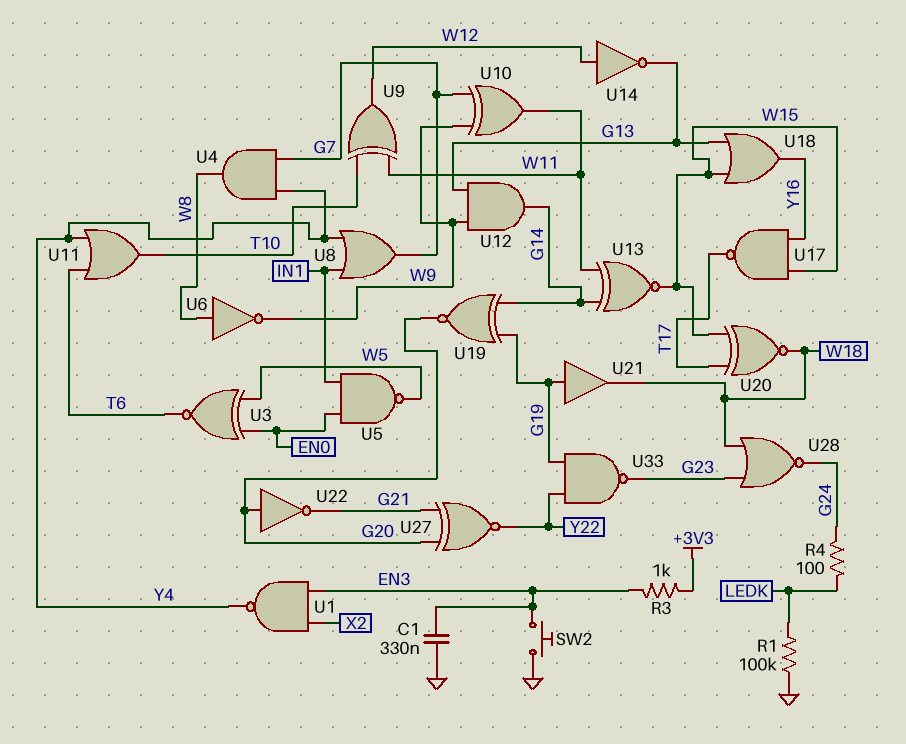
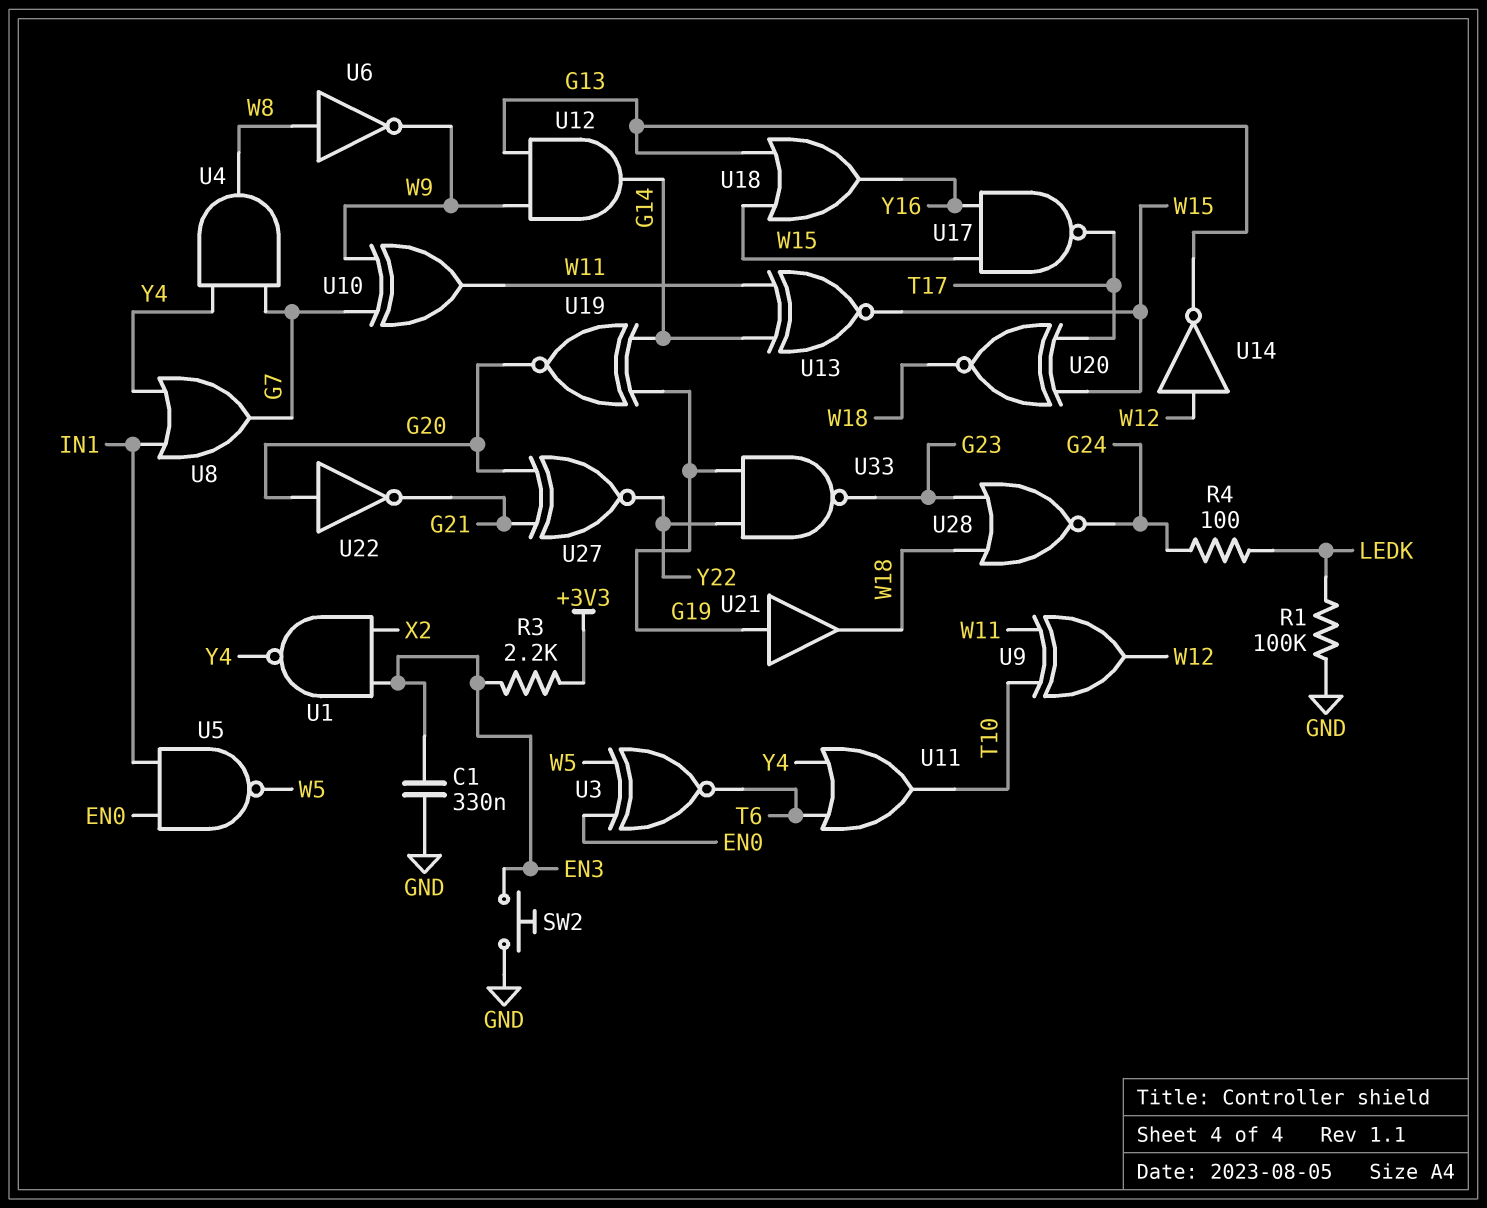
R3: 1k (+3V3, EN3) -> 2.2k (+3V3, EN3)

